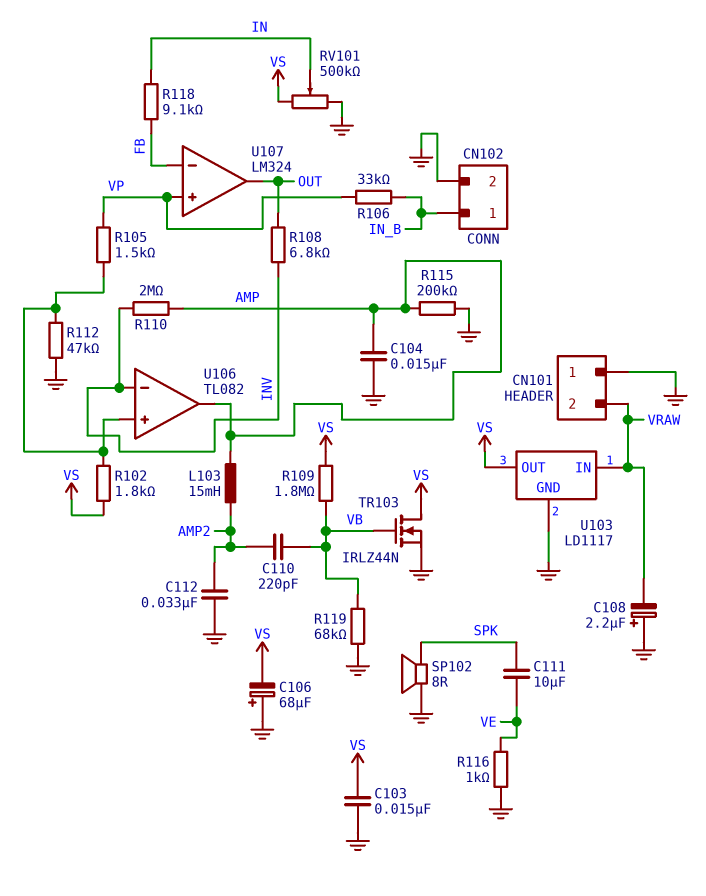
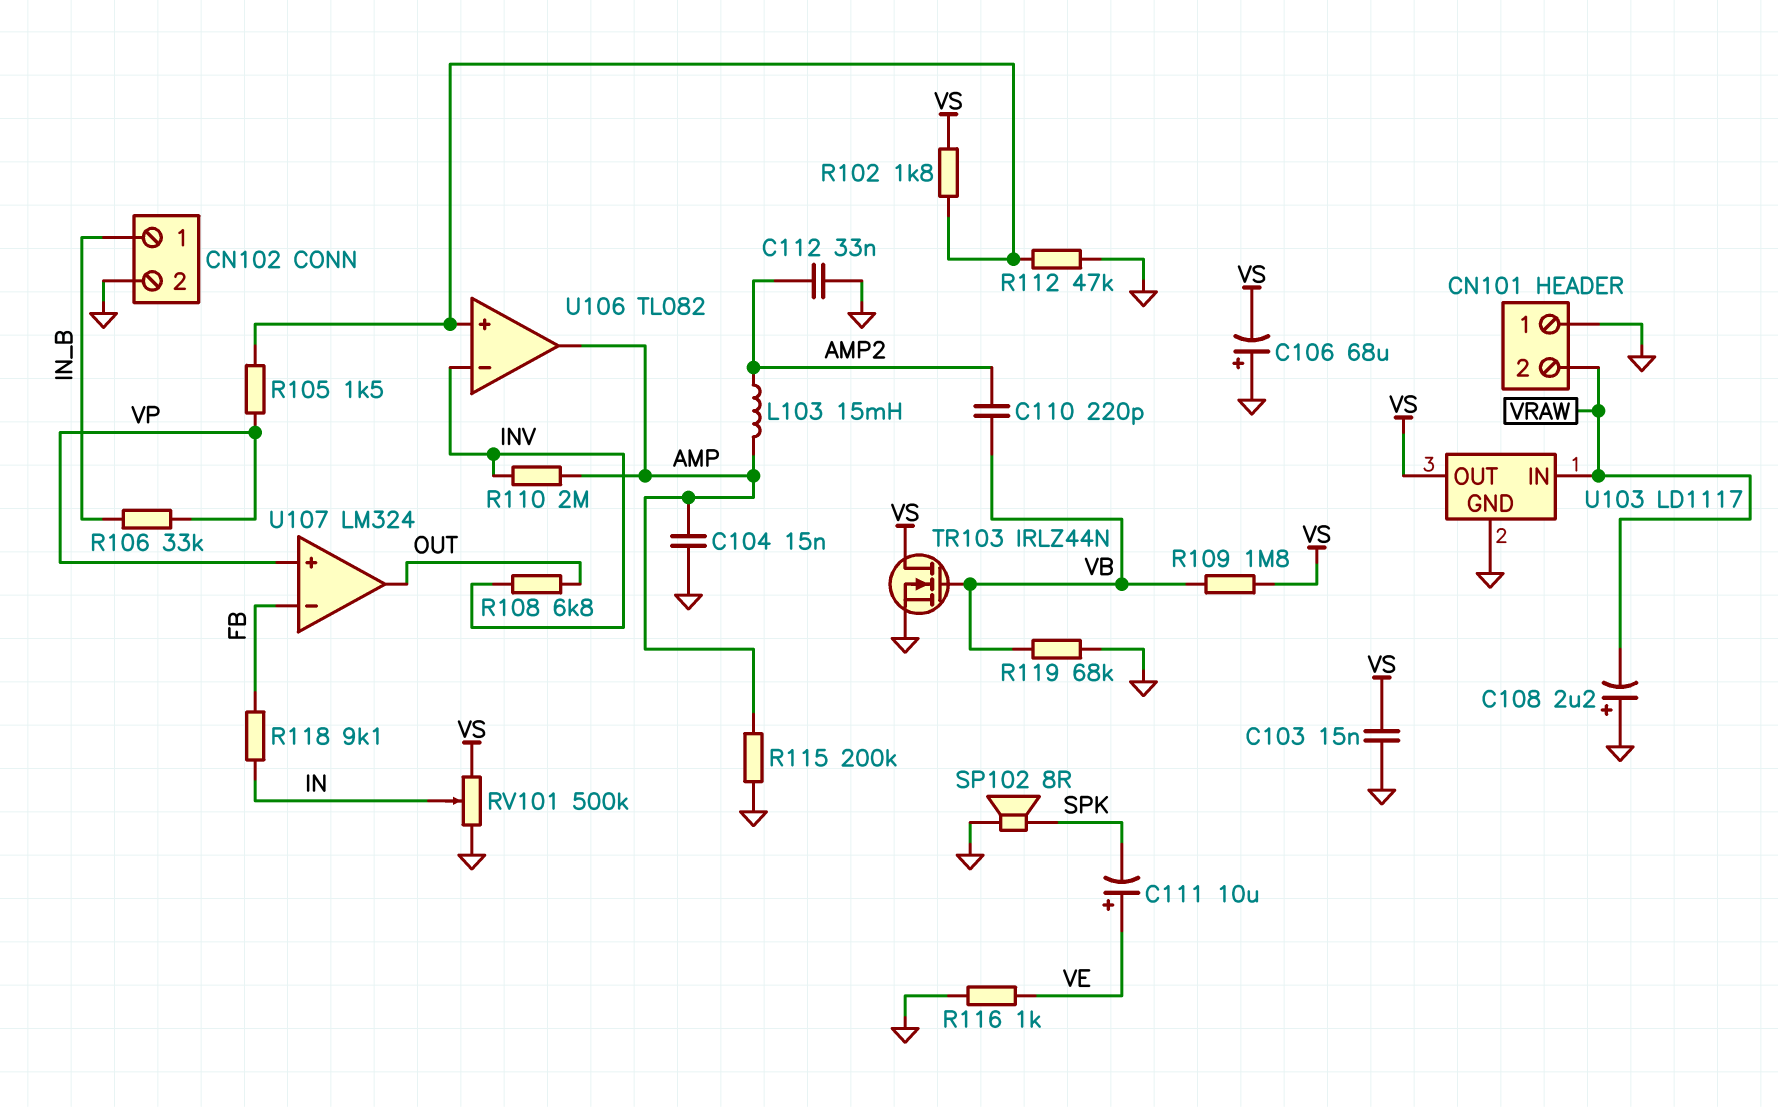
C111: 10uF (SPK, VE) -> 10uF (plus VE, minus SPK)

